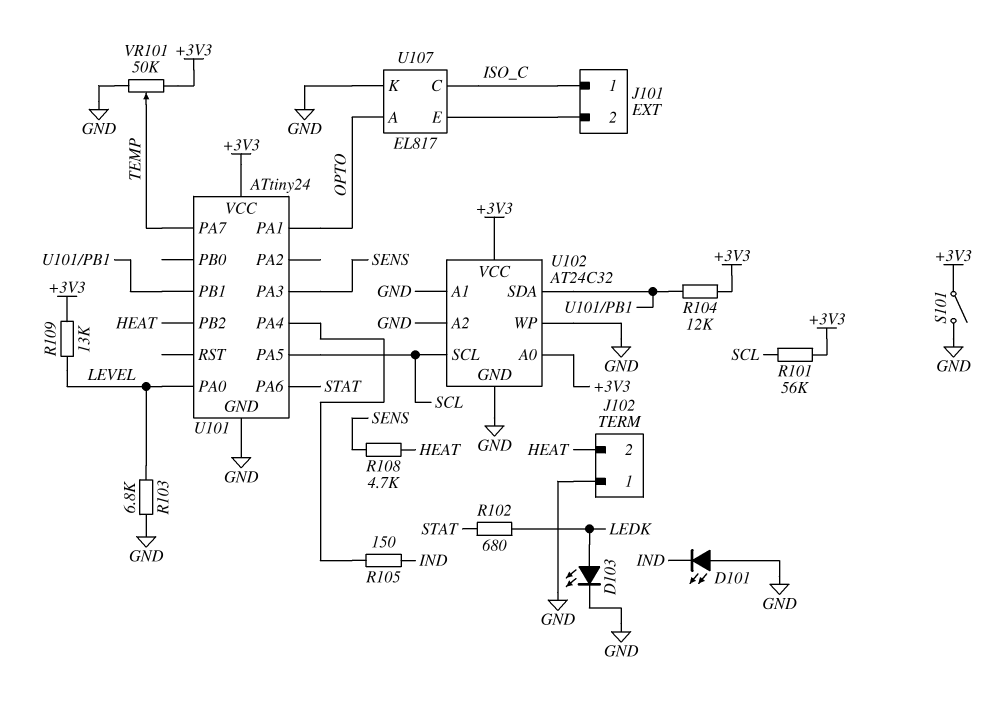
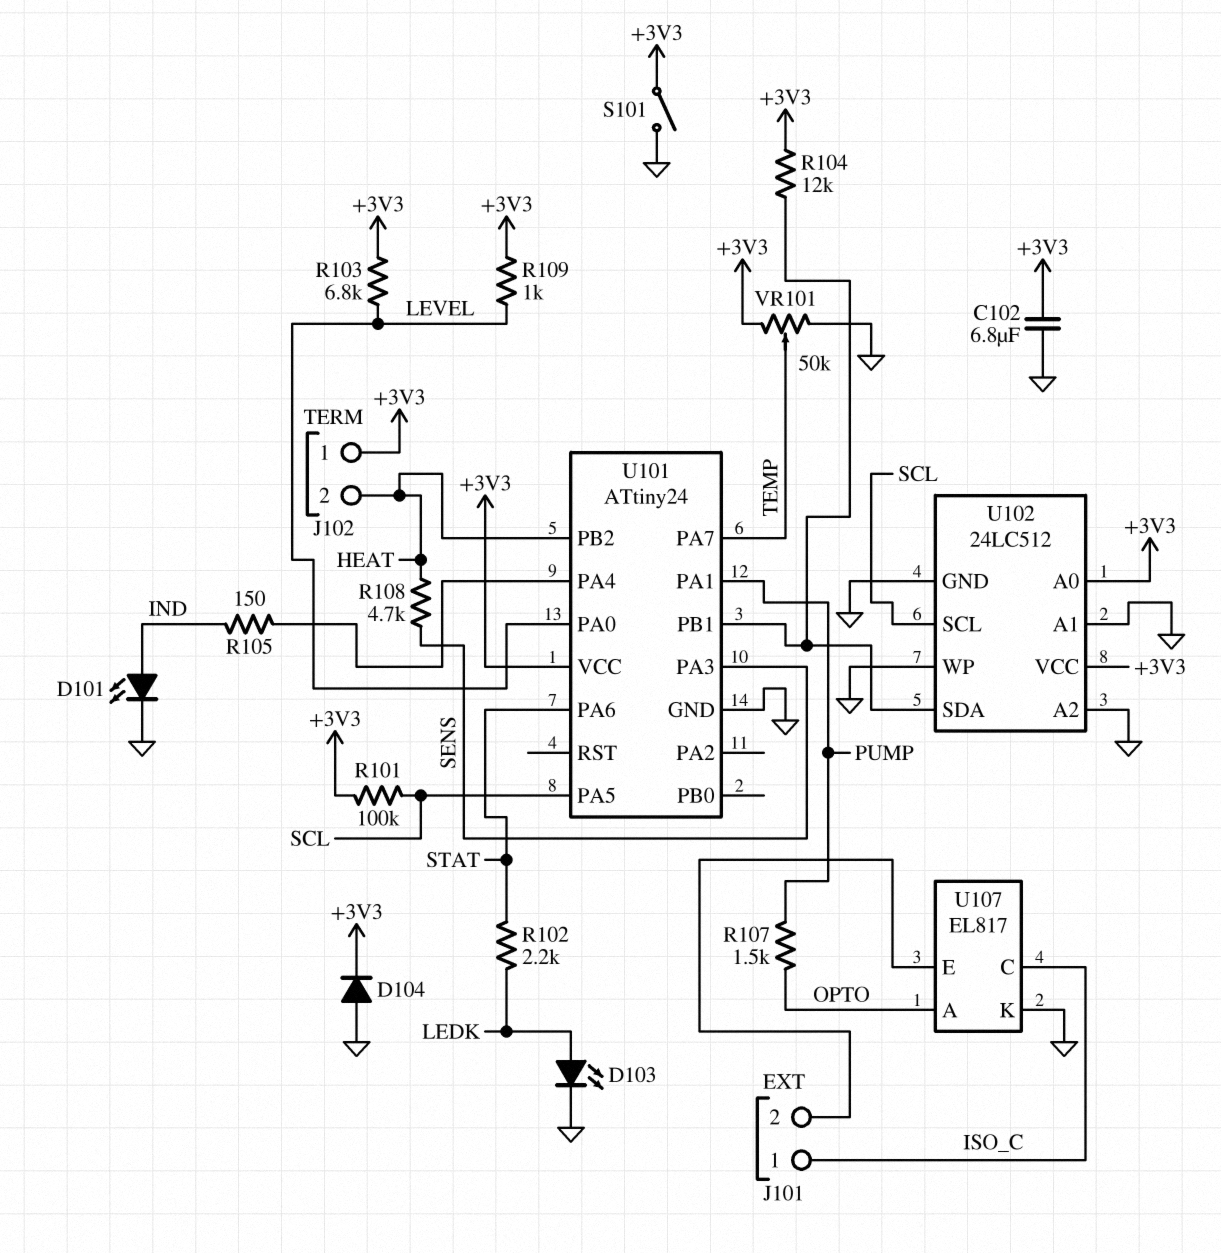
C102: none -> 6.8uF (+3V3, GND)
D101: LED (A GND, K IND) -> LED (A IND, K GND)
D104: none -> diode (A GND, K +3V3)
J102 pin 1: GND -> +3V3
R101: 56k (+3V3, SCL) -> 100k (+3V3, SCL)
R102: 680 (LEDK, STAT) -> 2.2k (LEDK, STAT)
R103: 6.8k (GND, LEVEL) -> 6.8k (+3V3, LEVEL)
R107: none -> 1.5k (OPTO, PUMP)
R109: 13k (+3V3, LEVEL) -> 1k (+3V3, LEVEL)
U101 pin PA1: OPTO -> PUMP
U102: AT24C32 -> 24LC512

